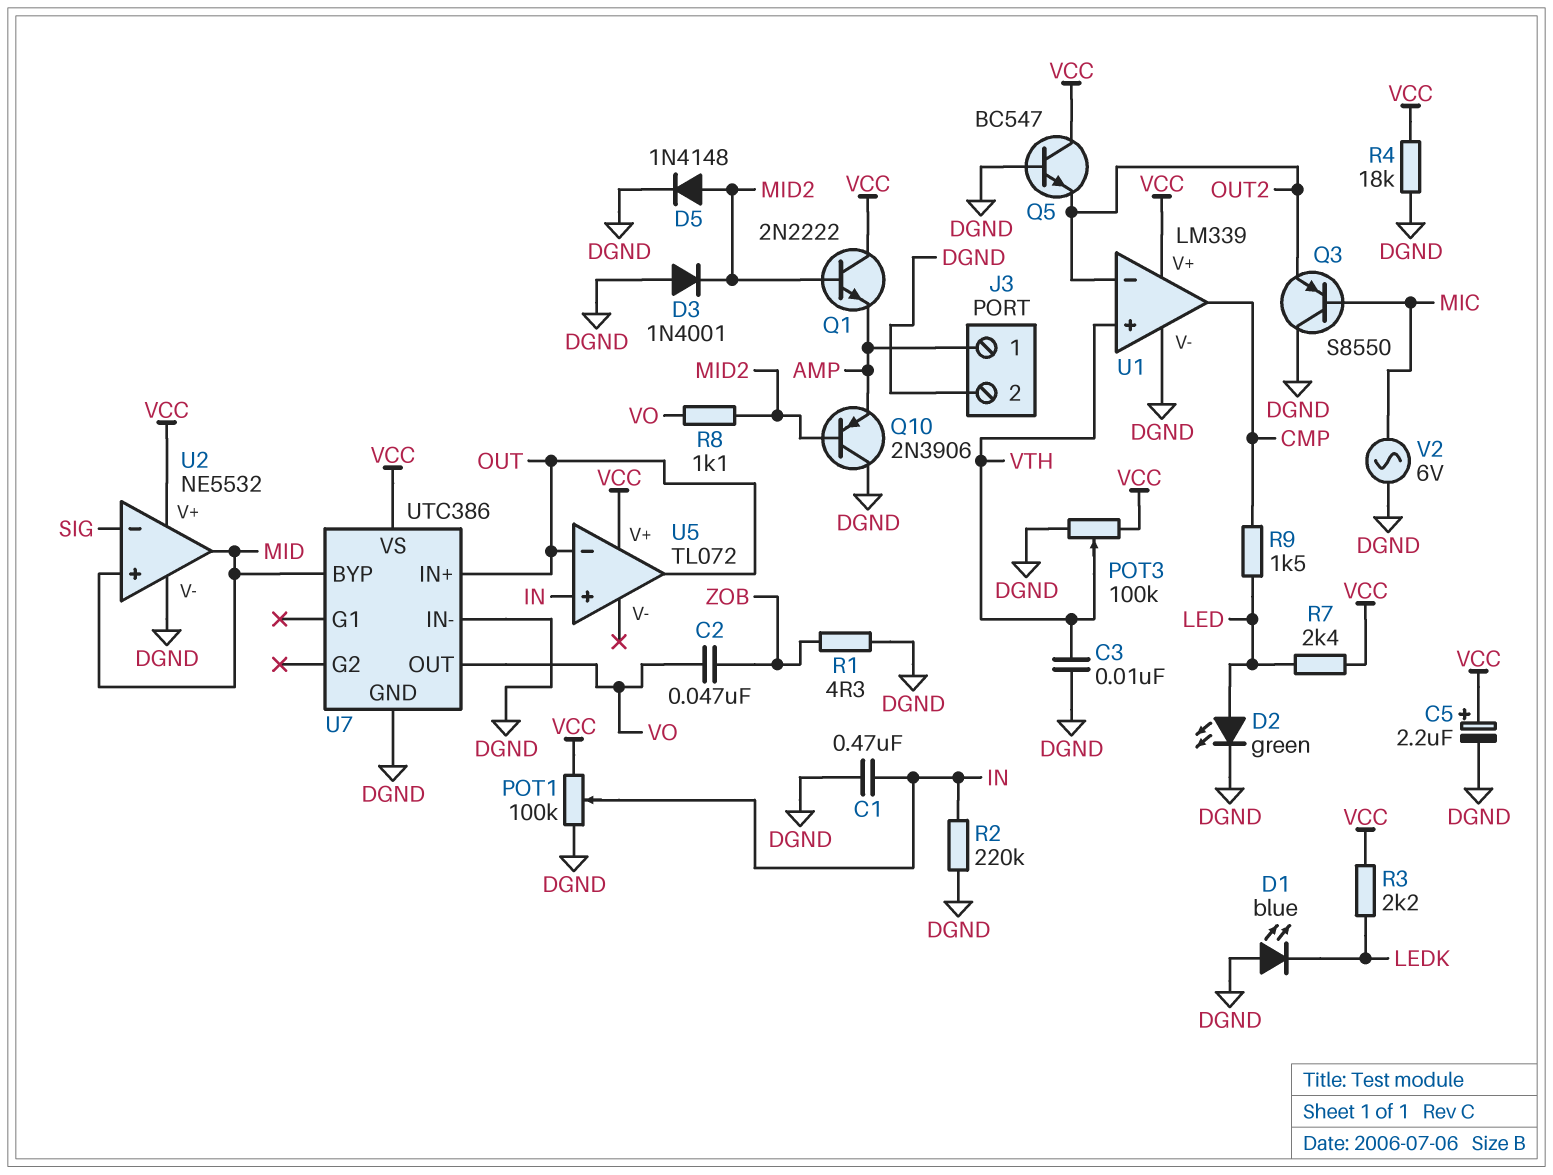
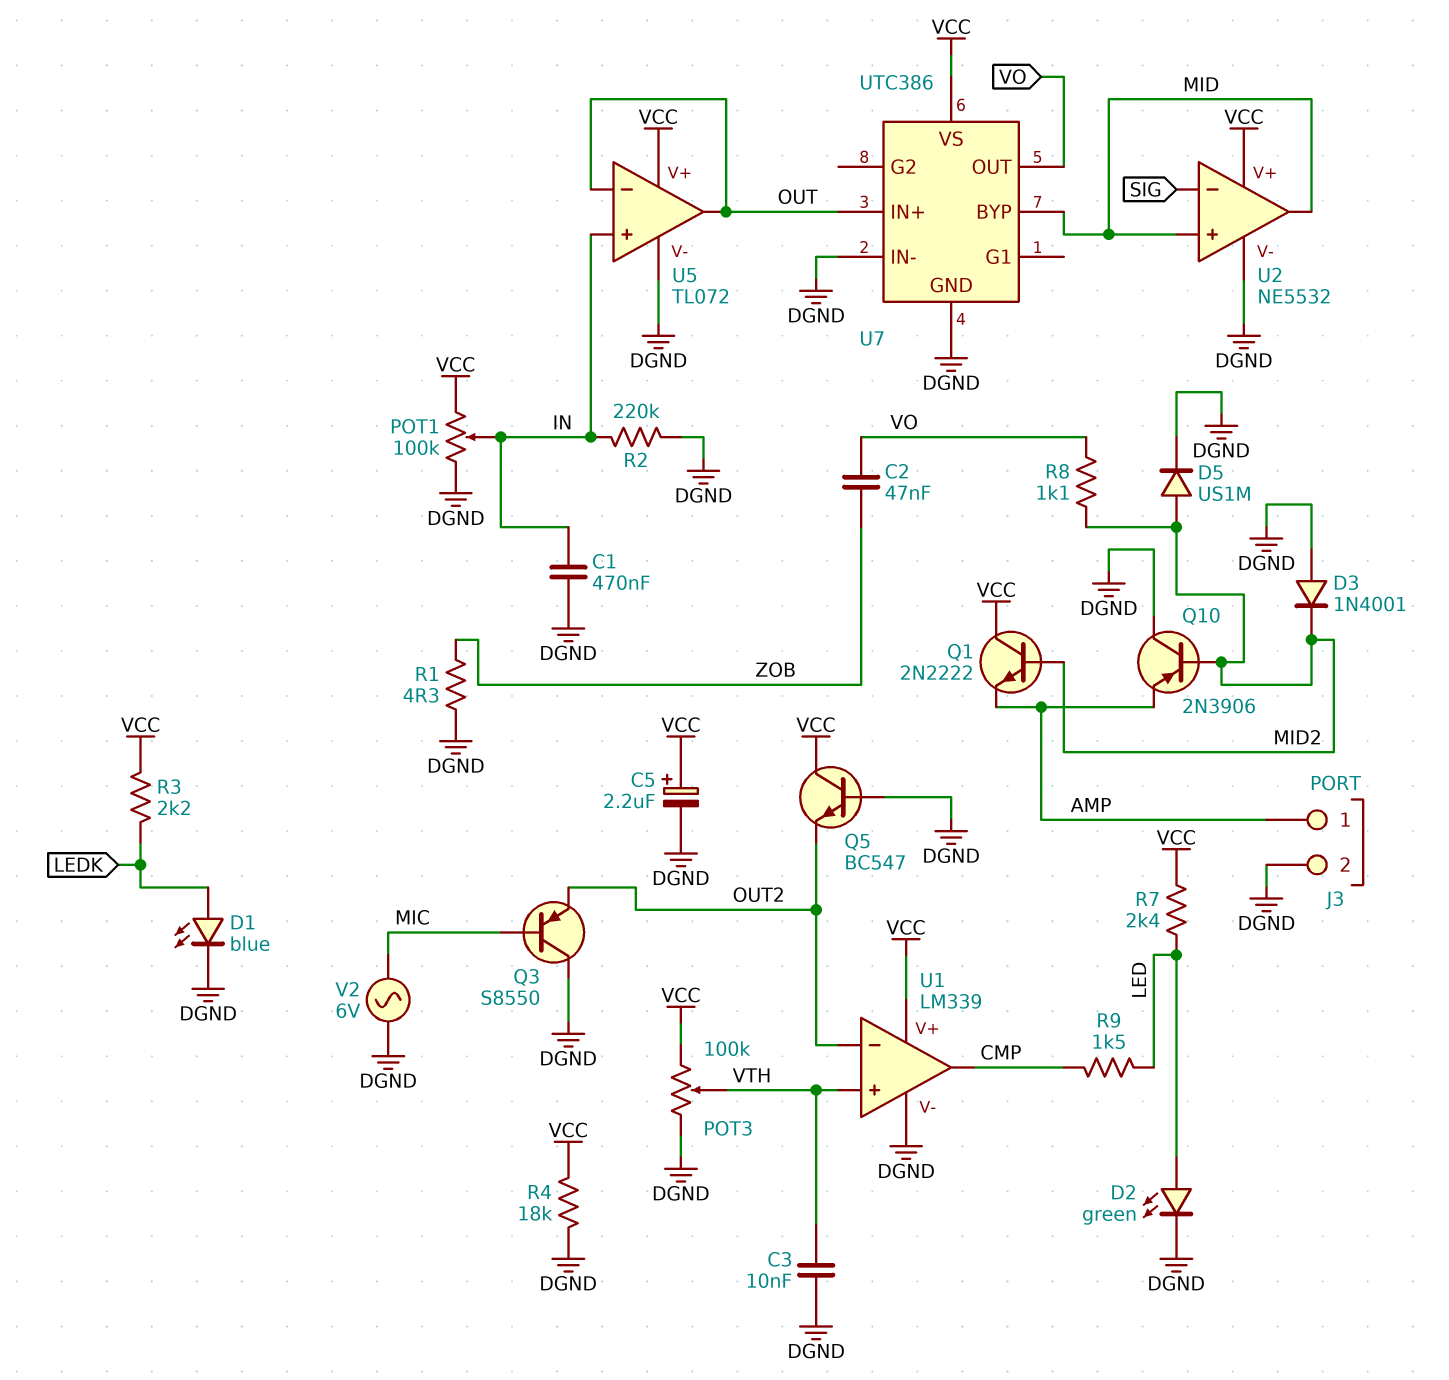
D1: LED blue (A DGND, K LEDK) -> LED blue (A LEDK, K DGND)
D5: diode 1N4148 (A MID2, K DGND) -> diode US1M (A MID2, K DGND)
U5 pin V-: none -> DGND

